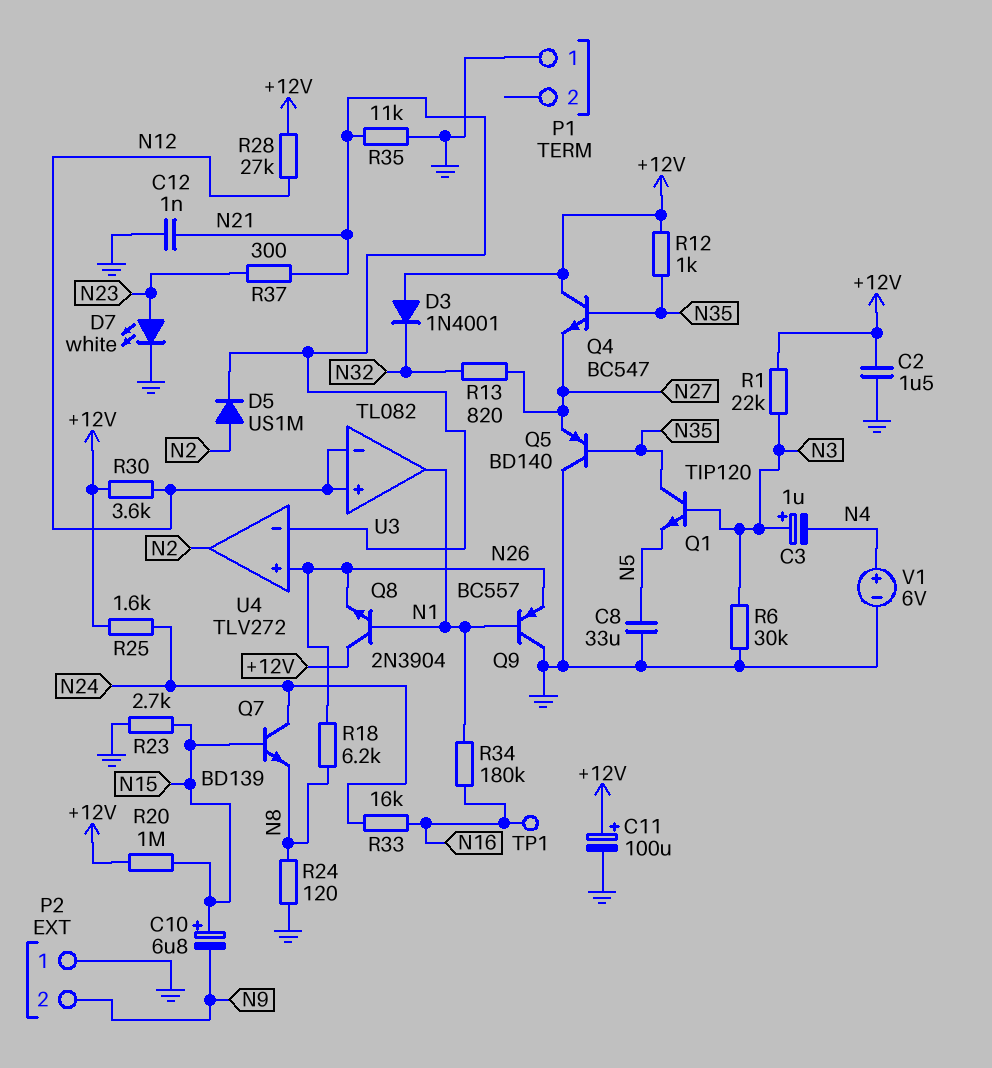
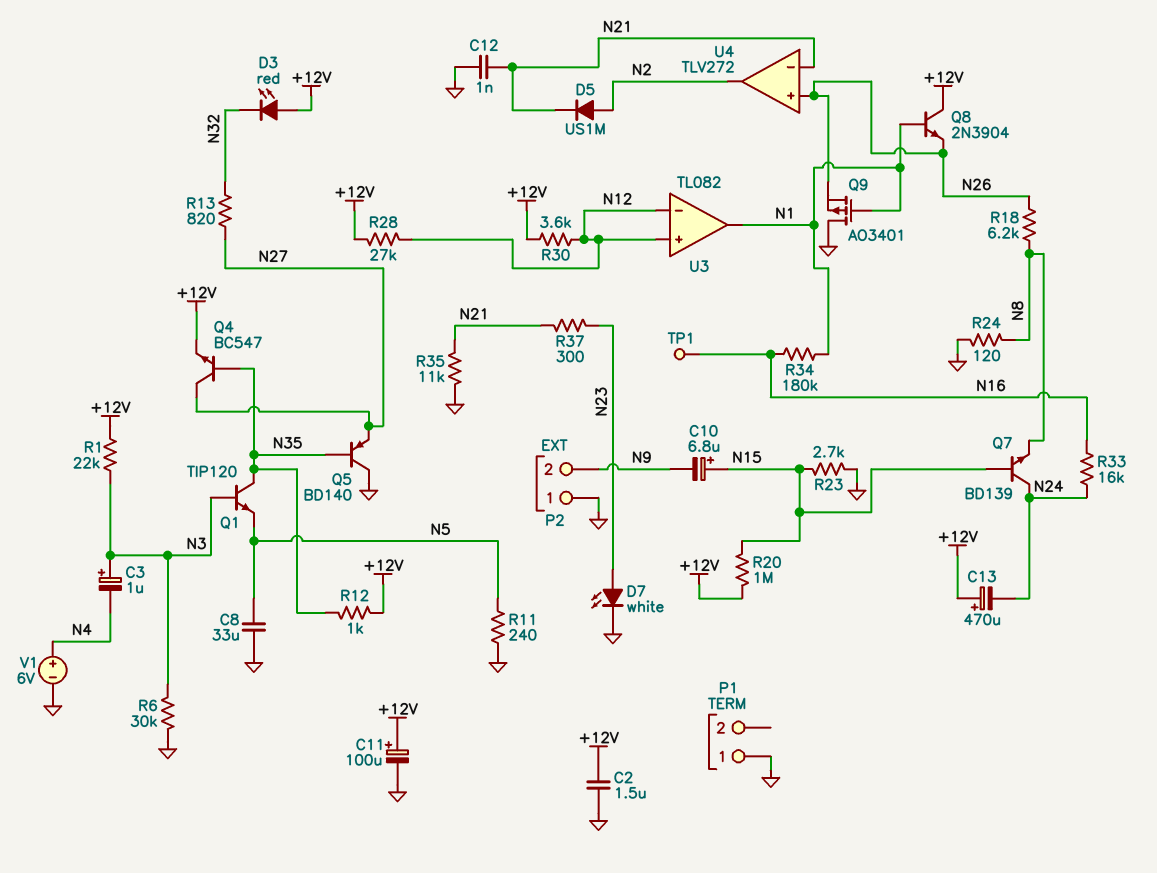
C13: none -> 470uF (plus +12V, minus N24)
D3: diode 1N4001 (A +12V, K N32) -> LED red (A +12V, K N32)
Q4: NPN BC547 (B N35, C +12V, E N27) -> NPN BC547 (B N35, C N27, E +12V)
Q9: PNP BC557 (B N1, C GND, E N26) -> PMOS AO3401 (G N1, D GND, S N26)
R11: none -> 240 (GND, N5)
R25: 1.6k (+12V, N24) -> none

